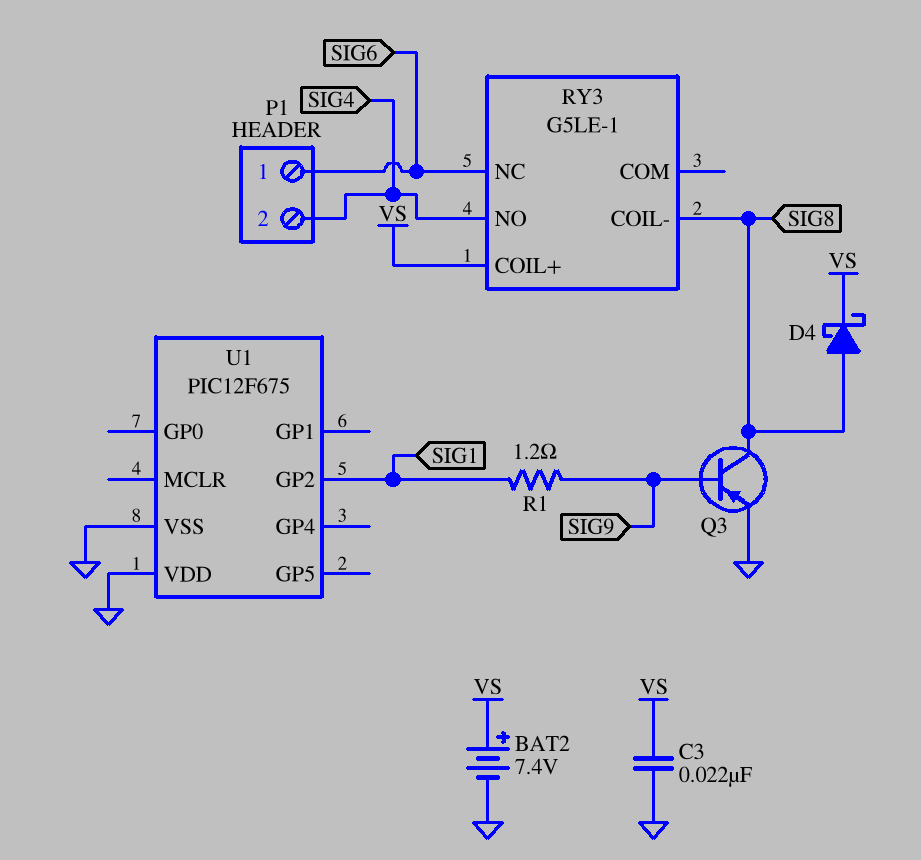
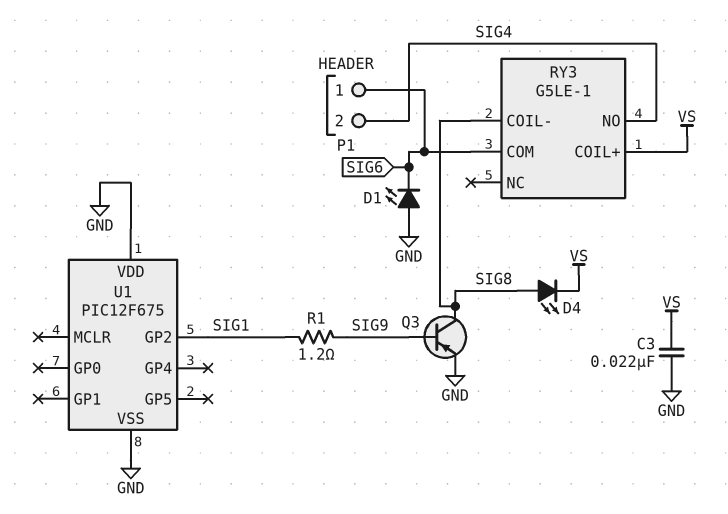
BAT2: 7.4V (plus VS, minus GND) -> none
D1: none -> LED (A GND, K SIG6)
D4: schottky (A SIG8, K VS) -> LED (A SIG8, K VS)
RY3 pin COM: none -> SIG6
RY3 pin NC: SIG6 -> none

